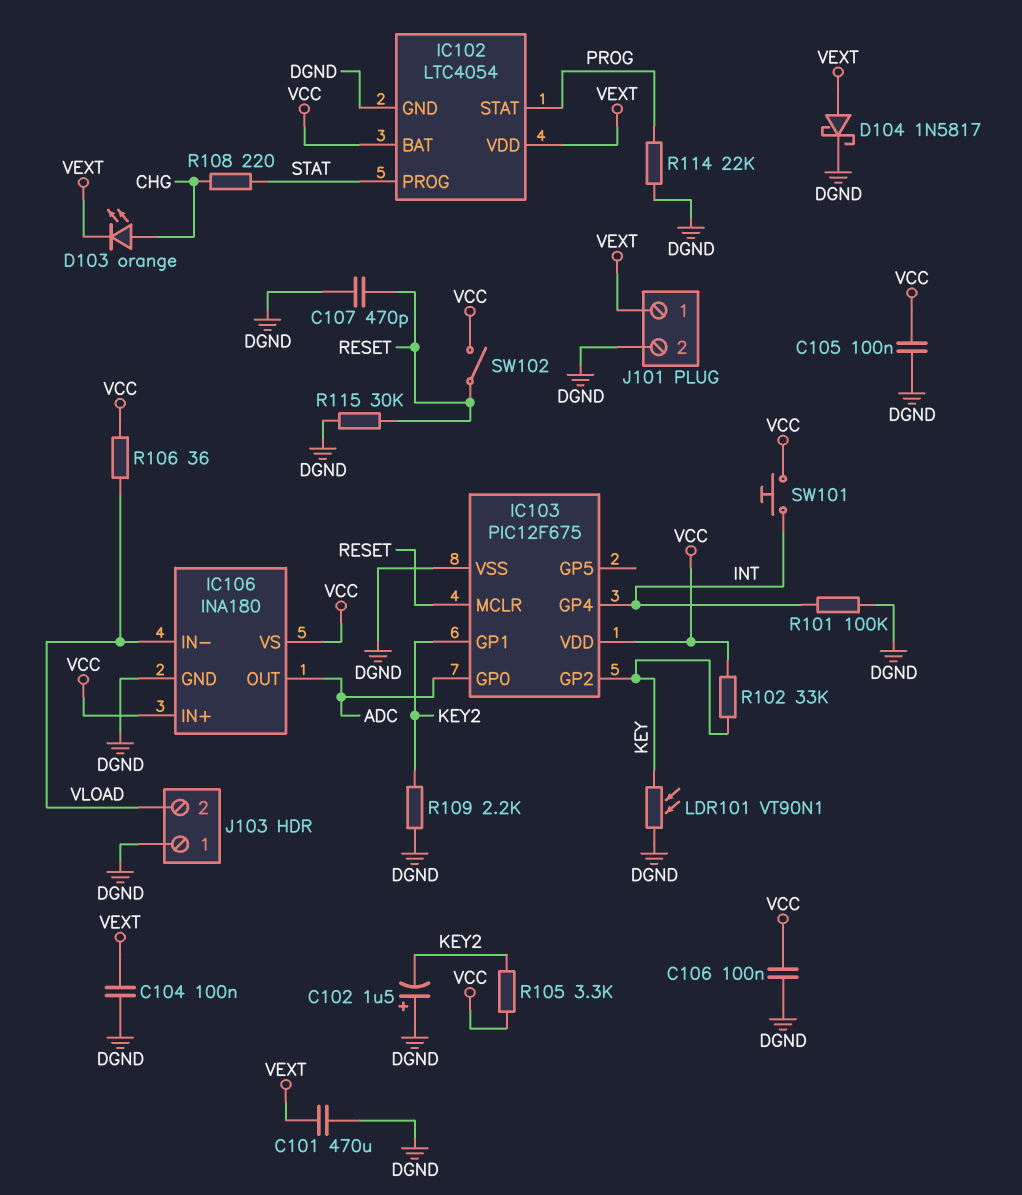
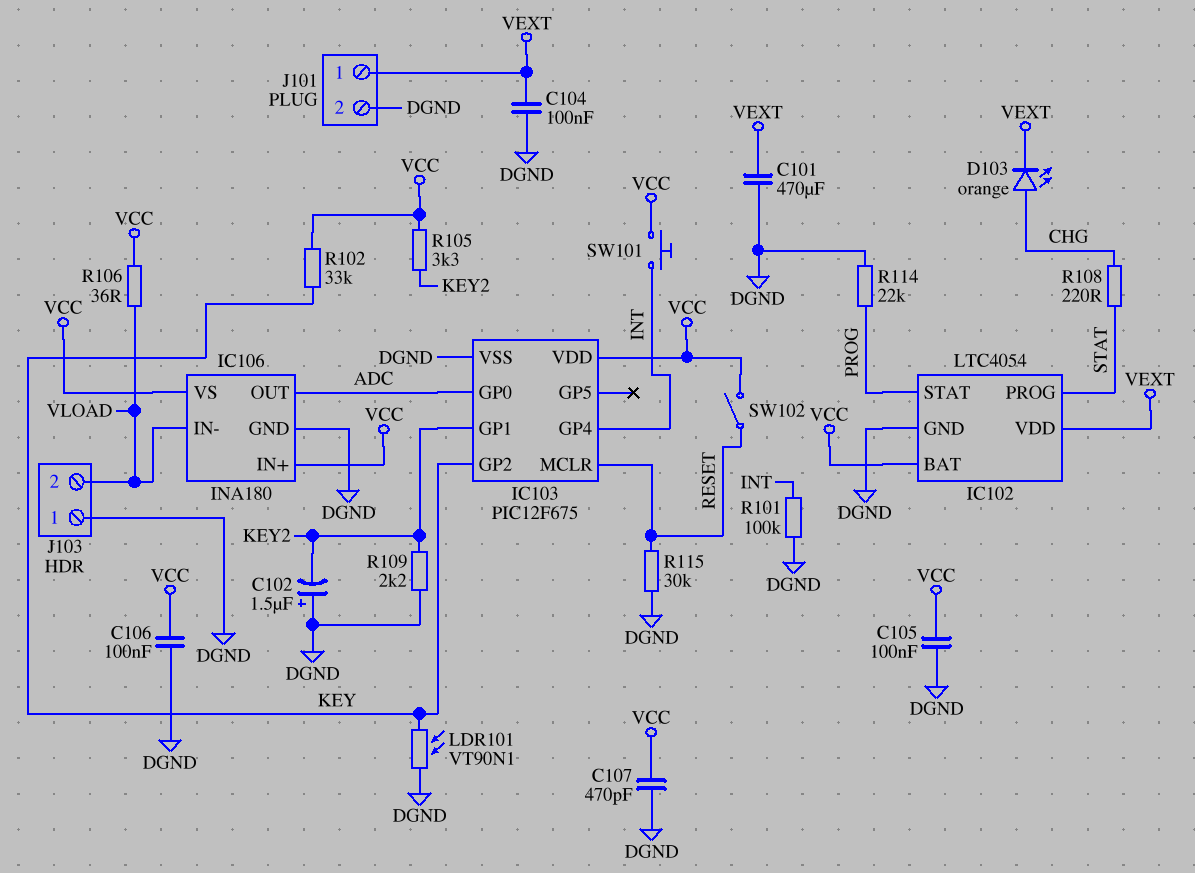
C107: 470pF (DGND, RESET) -> 470pF (DGND, VCC)
D104: schottky 1N5817 (A VEXT, K DGND) -> none

